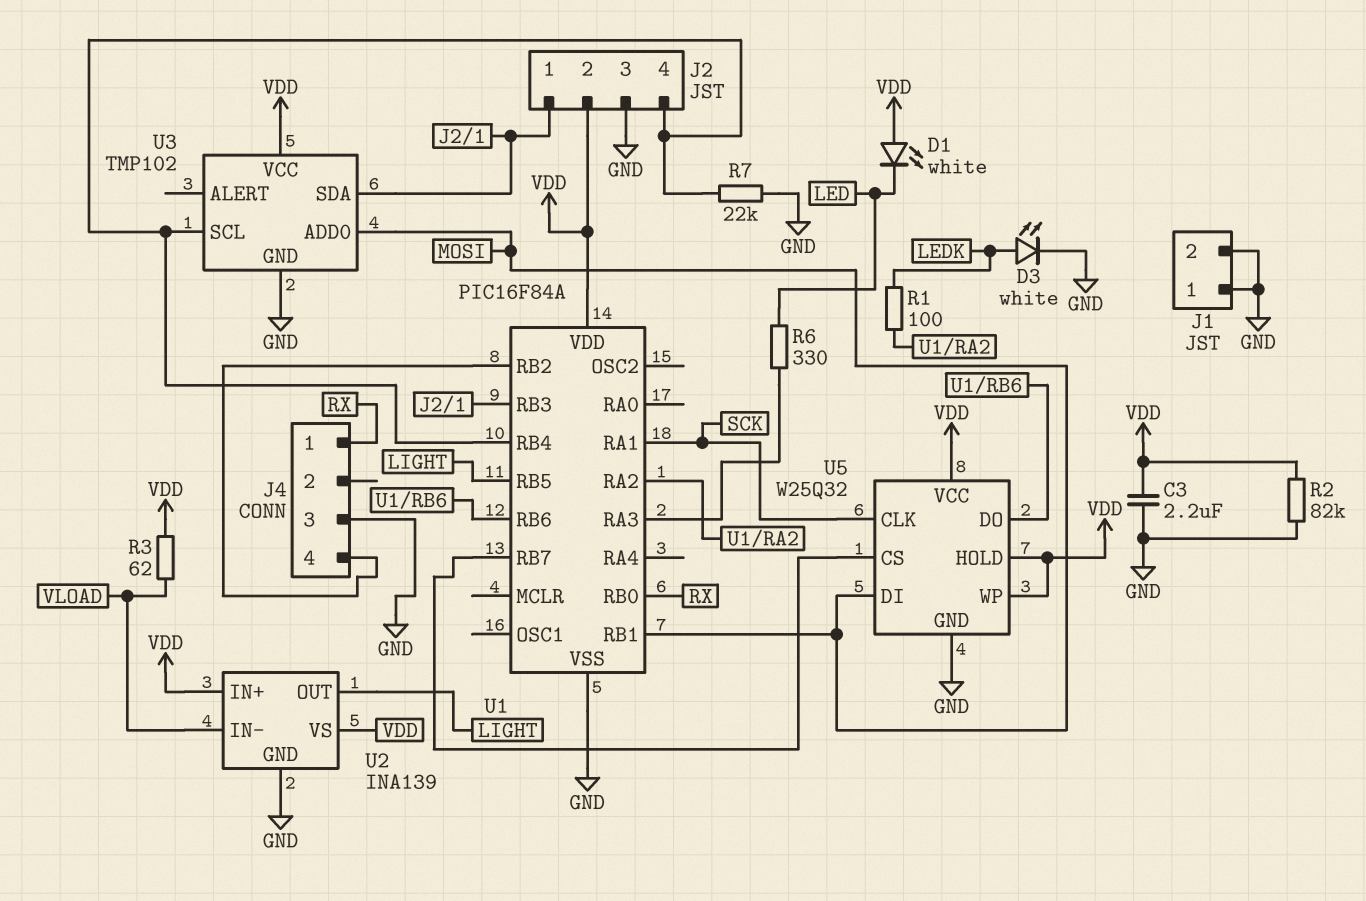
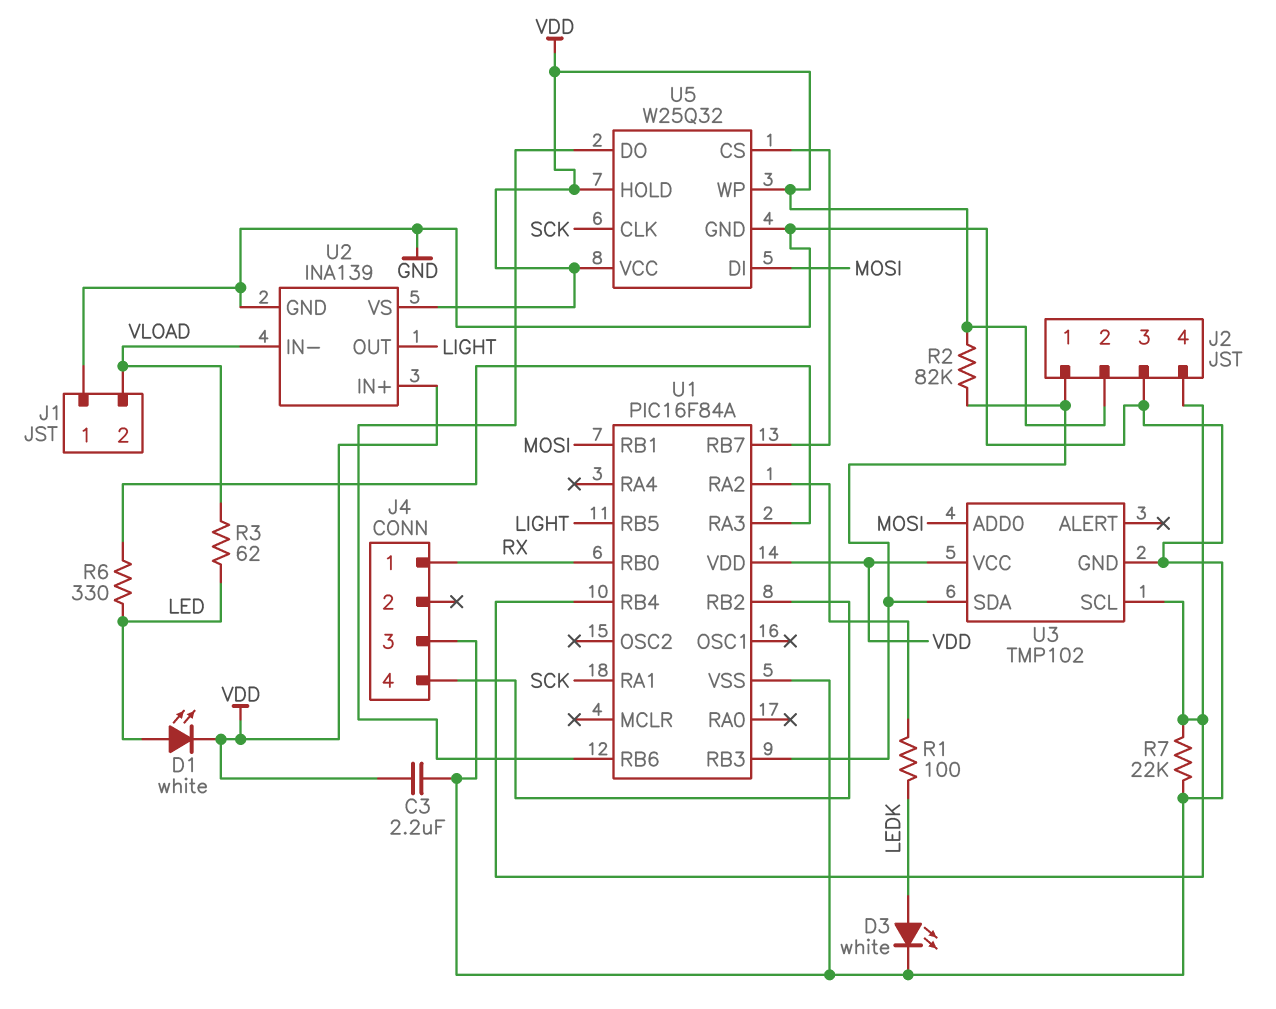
D1: LED white (A VDD, K LED) -> LED white (A LED, K VDD)
J1 pin 2: GND -> VLOAD
R2: 82k (GND, VDD) -> 82k (J2/1, VDD)
R3: 62 (VDD, VLOAD) -> 62 (LED, VLOAD)

